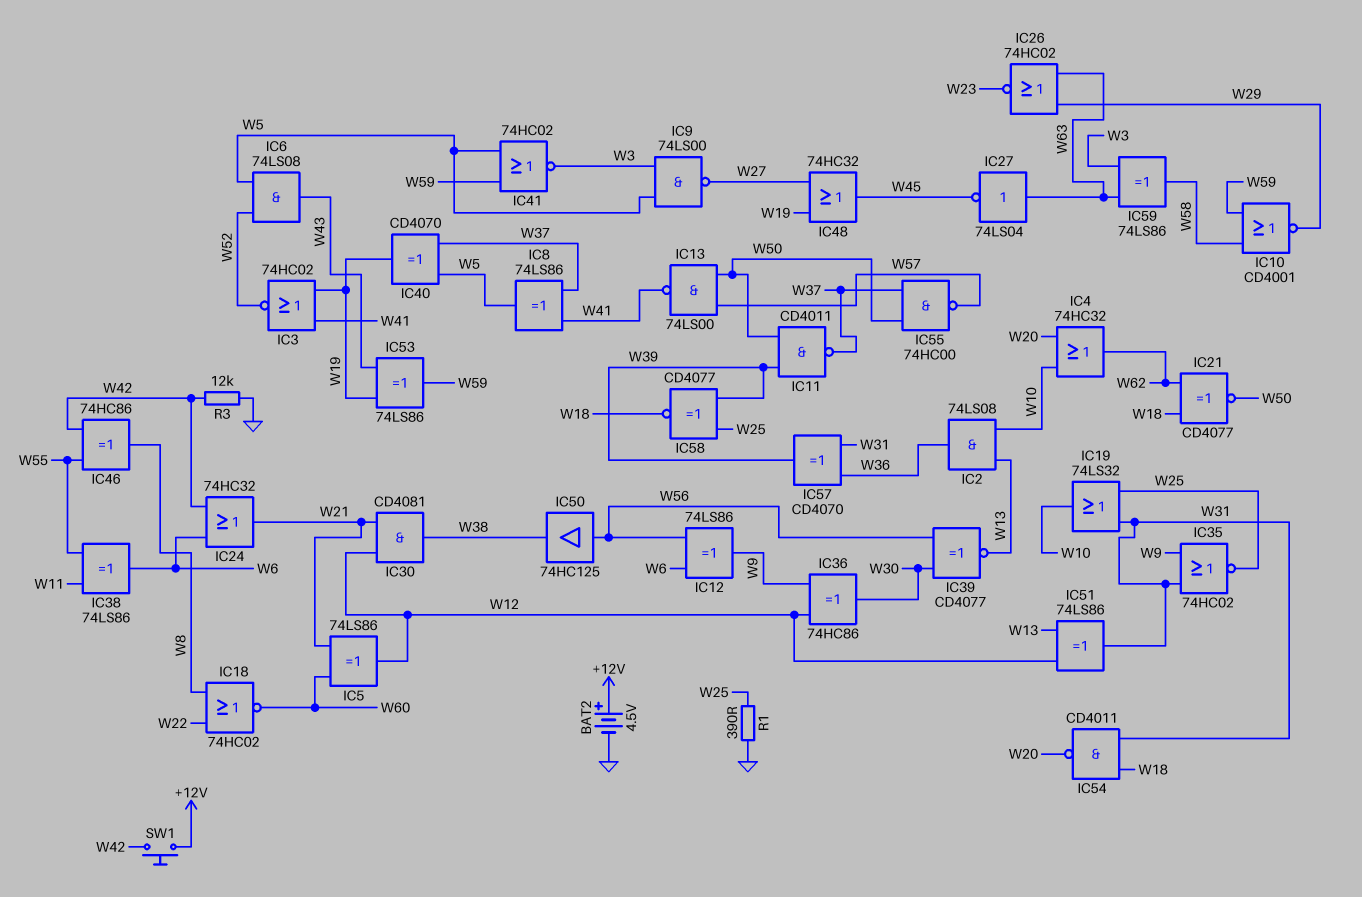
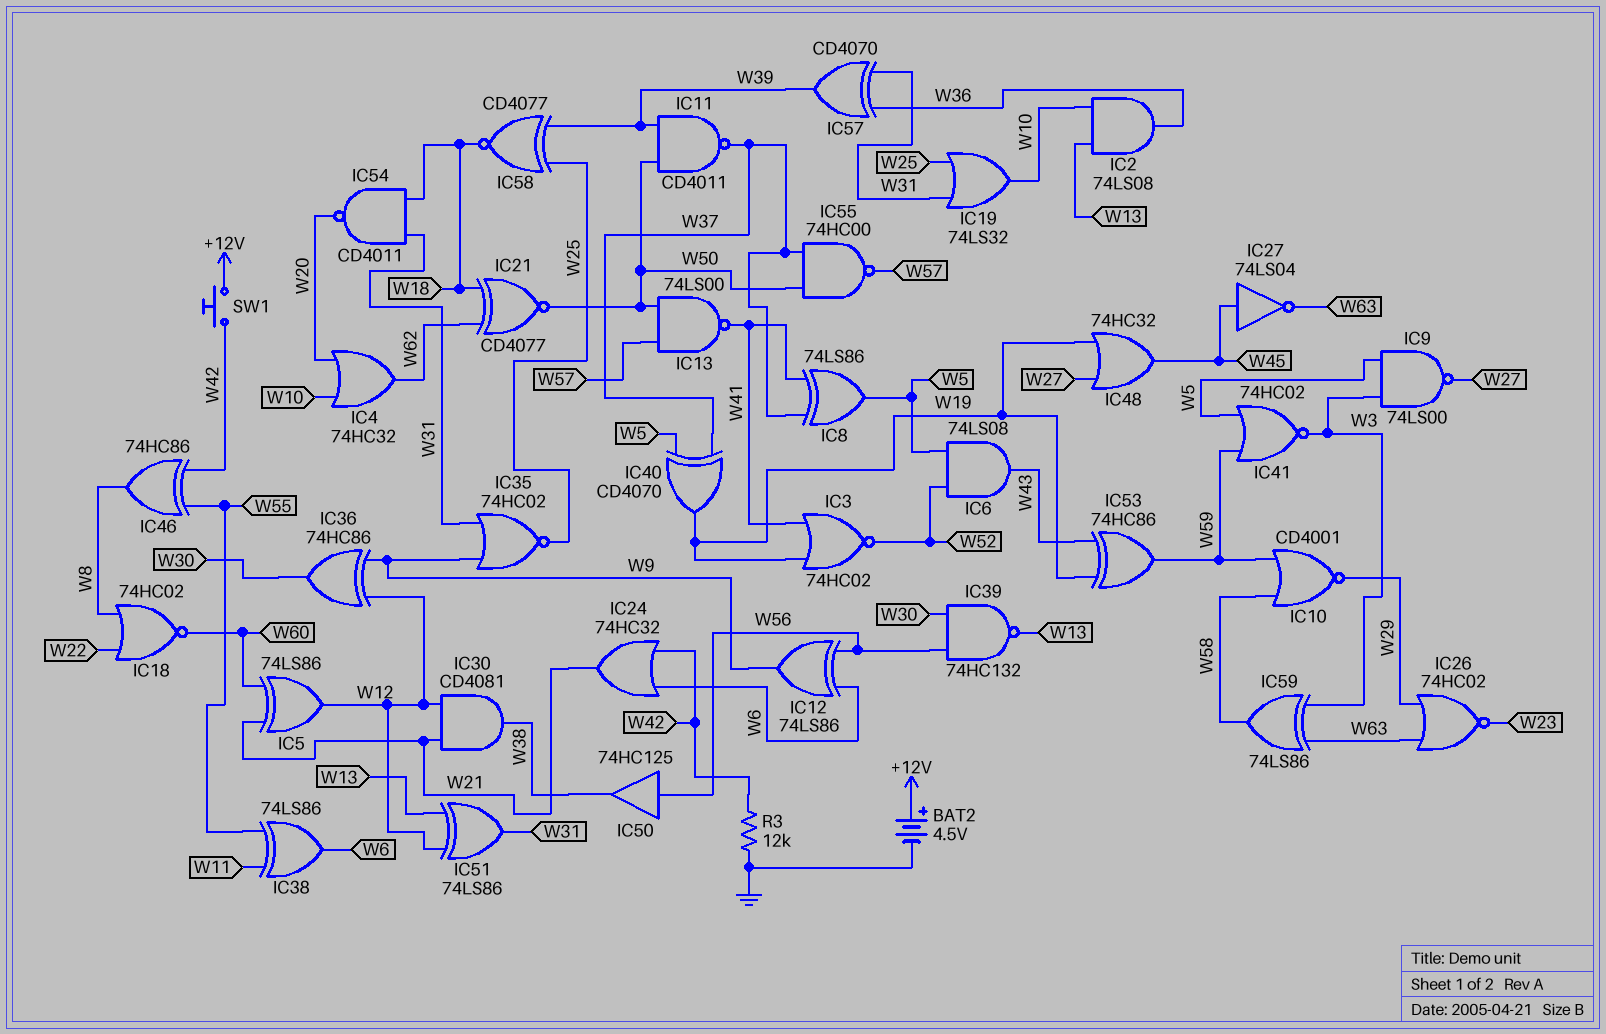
IC27: NOT 74LS04 (in W63, out W45) -> NOT 74LS04 (in W45, out W63)
IC39: XNOR CD4077 (in W30, in W56, out W13) -> NAND 74HC132 (in W30, in W56, out W13)
IC53: XOR 74LS86 (in W19, in W43, out W59) -> XOR 74HC86 (in W19, in W43, out W59)
R1: 390 (GND, W25) -> none

